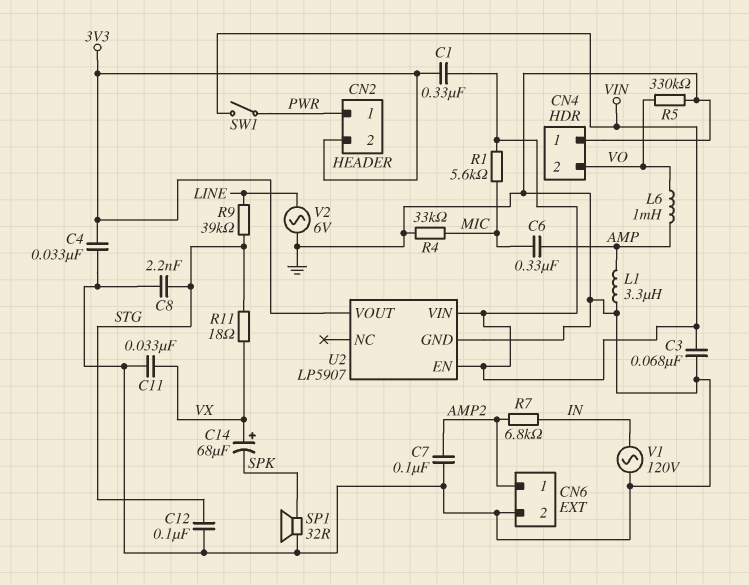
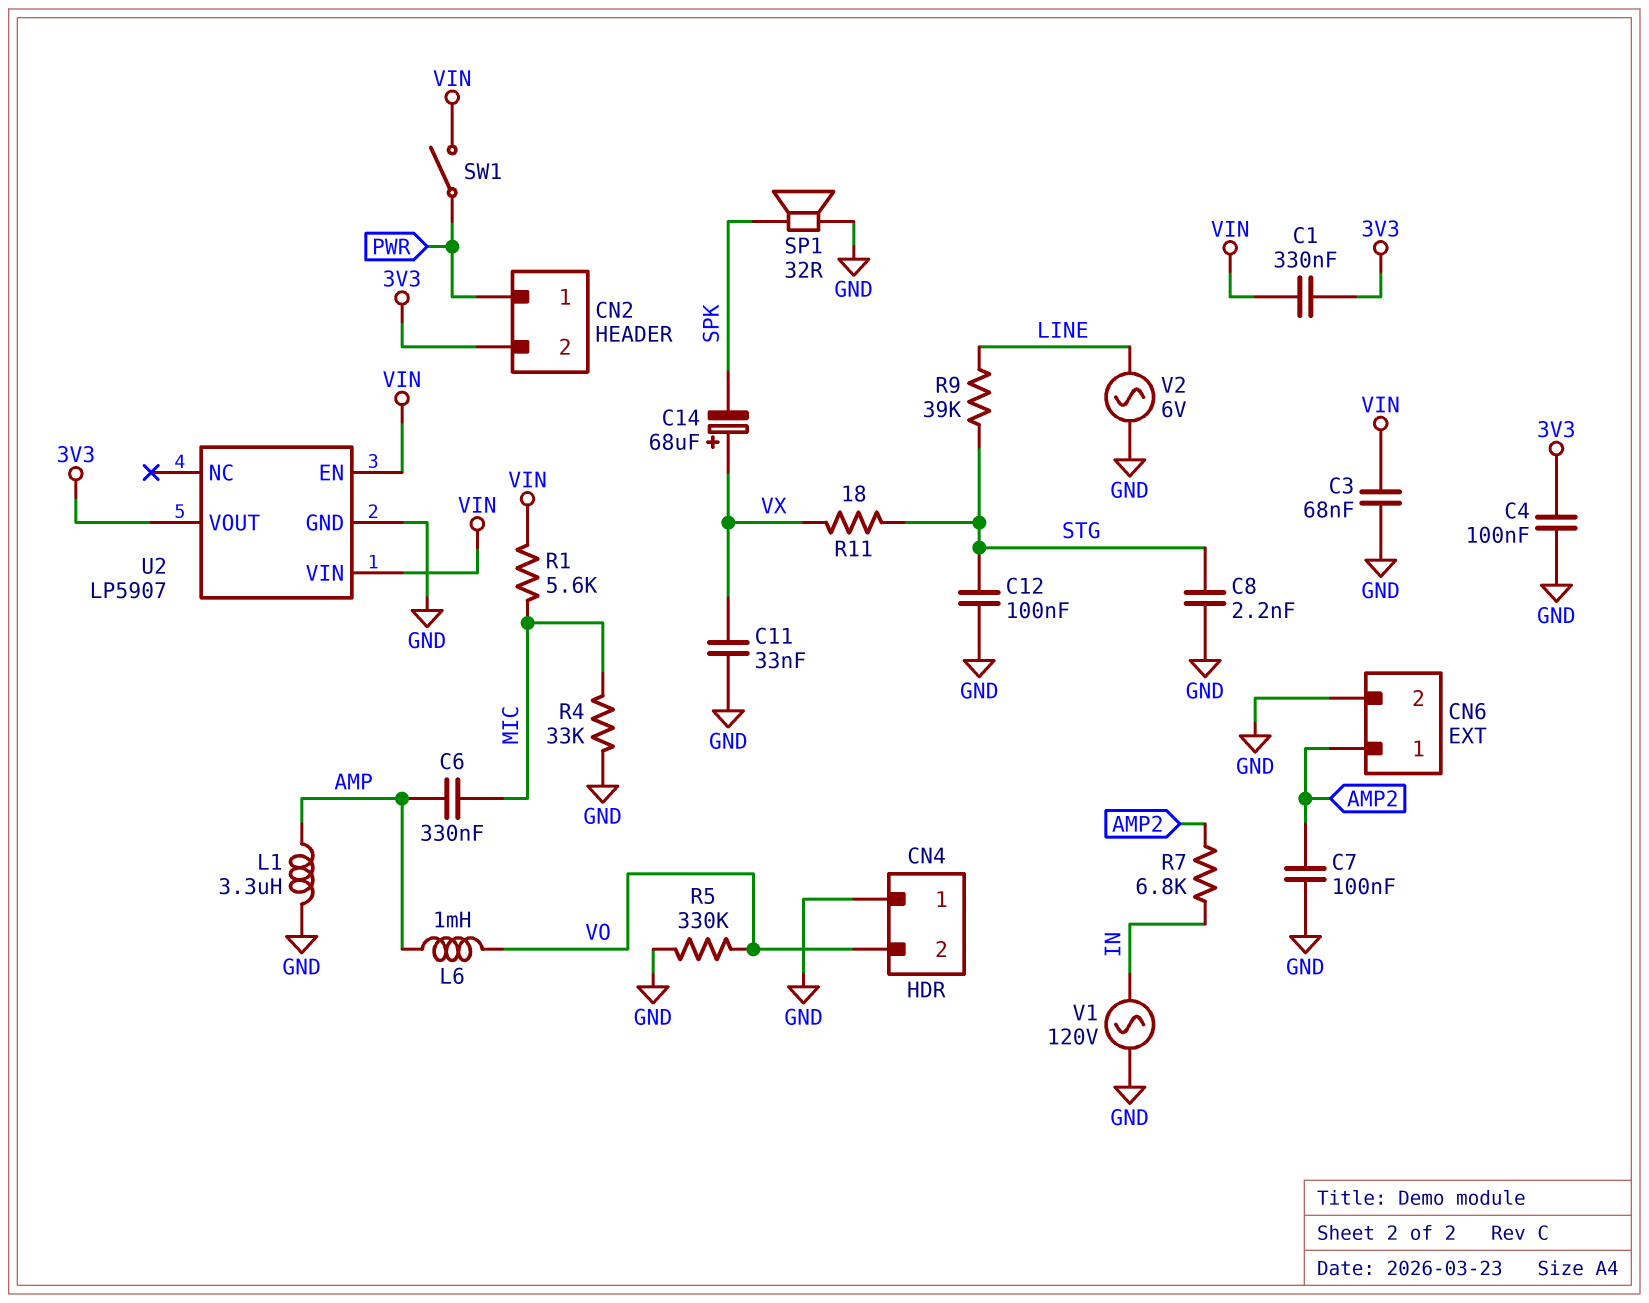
C4: 33nF (3V3, GND) -> 100nF (3V3, GND)

